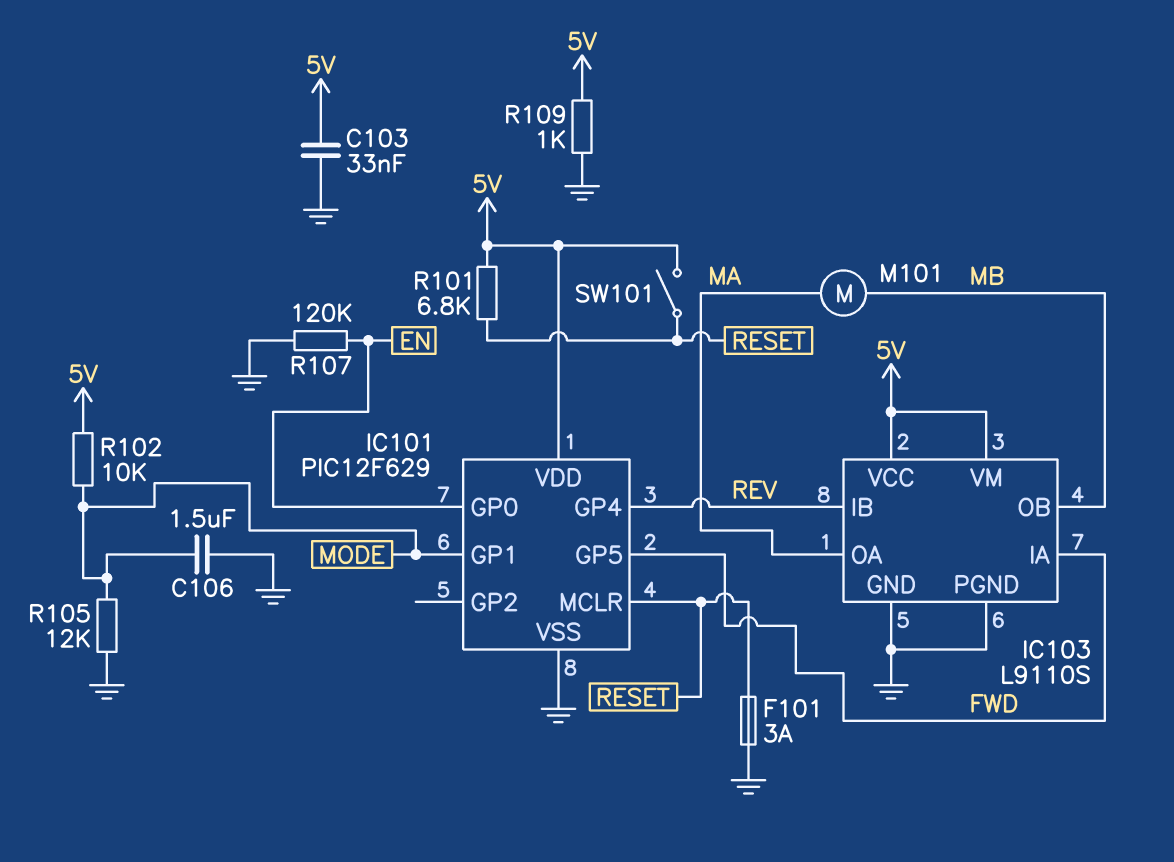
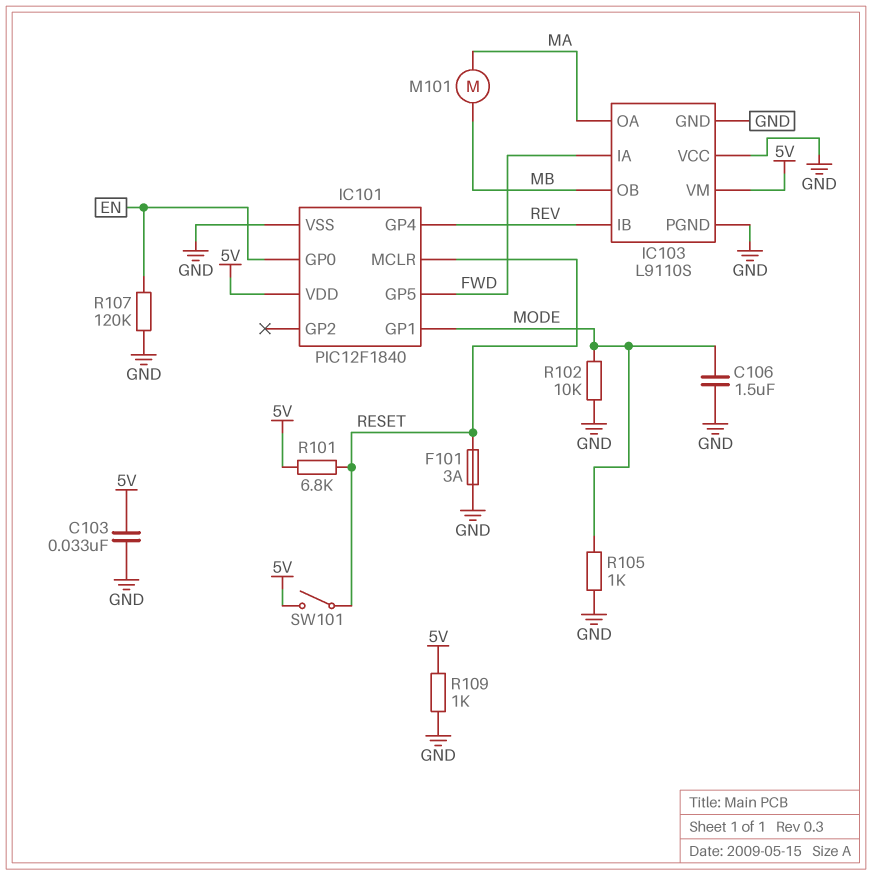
IC101: PIC12F629 -> PIC12F1840
IC103 pin VCC: 5V -> GND
R102: 10k (5V, MODE) -> 10k (GND, MODE)
R105: 12k (GND, MODE) -> 1k (GND, MODE)

